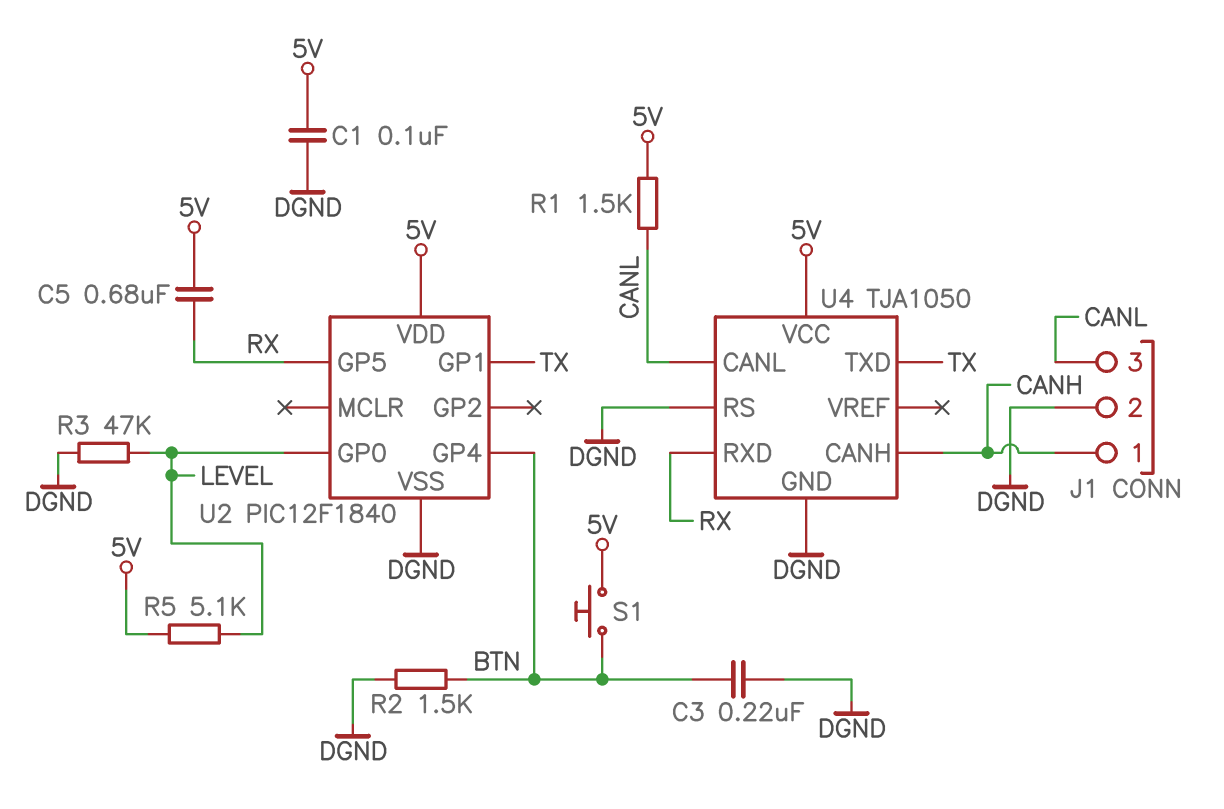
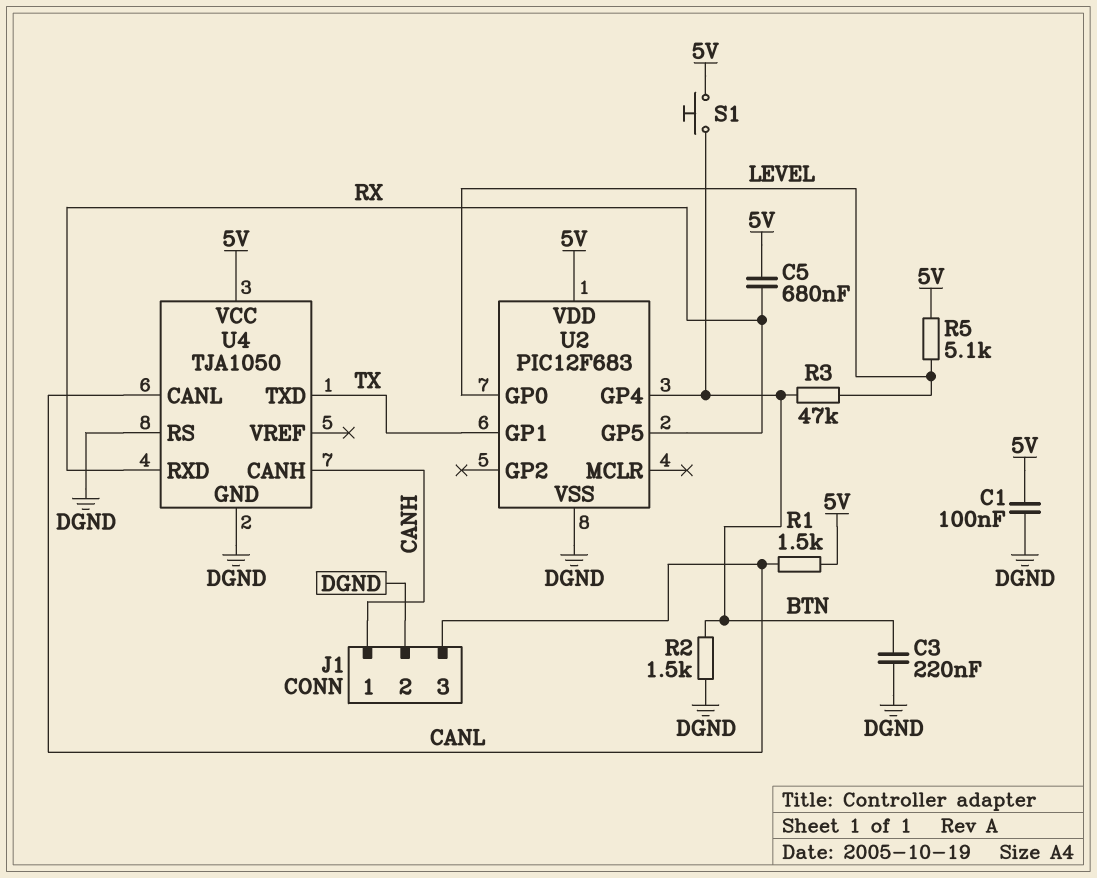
R3: 47k (DGND, LEVEL) -> 47k (BTN, LEVEL)
U2: PIC12F1840 -> PIC12F683

